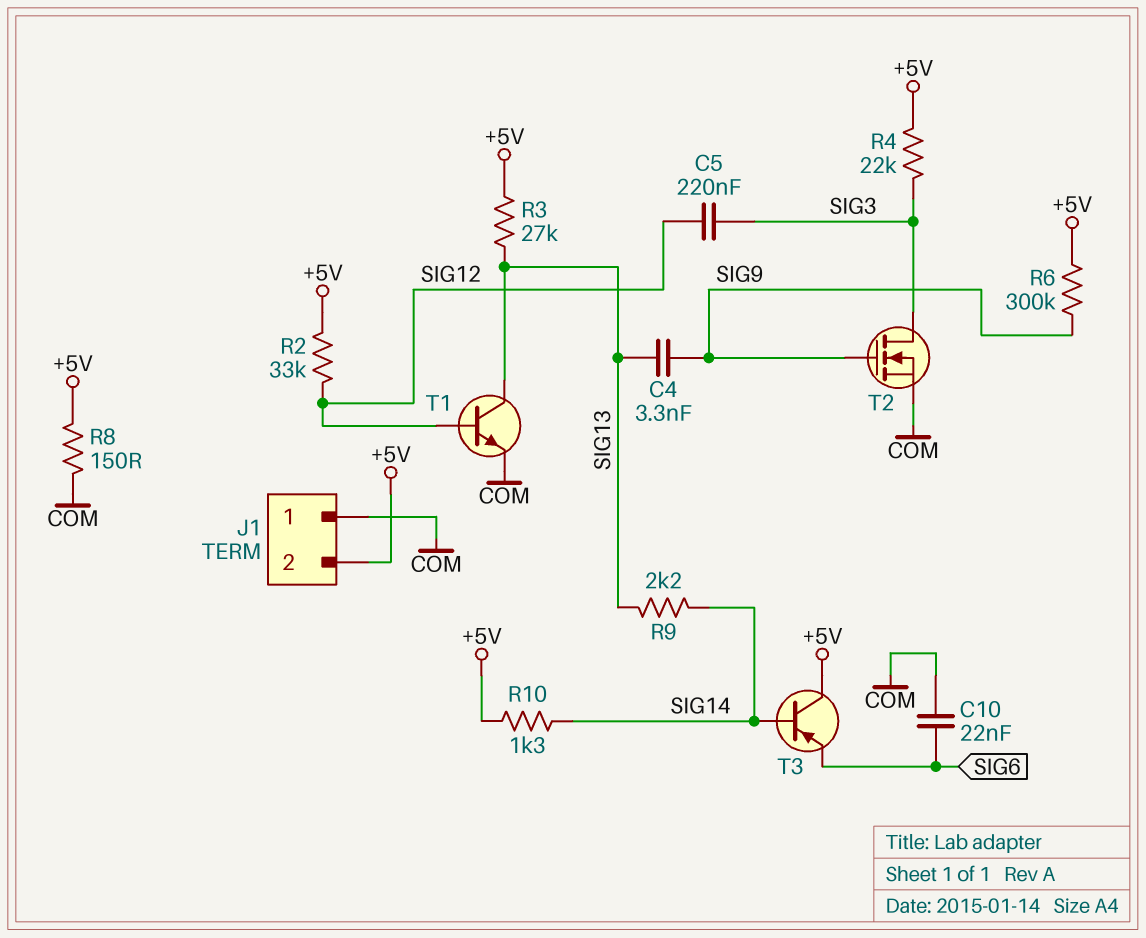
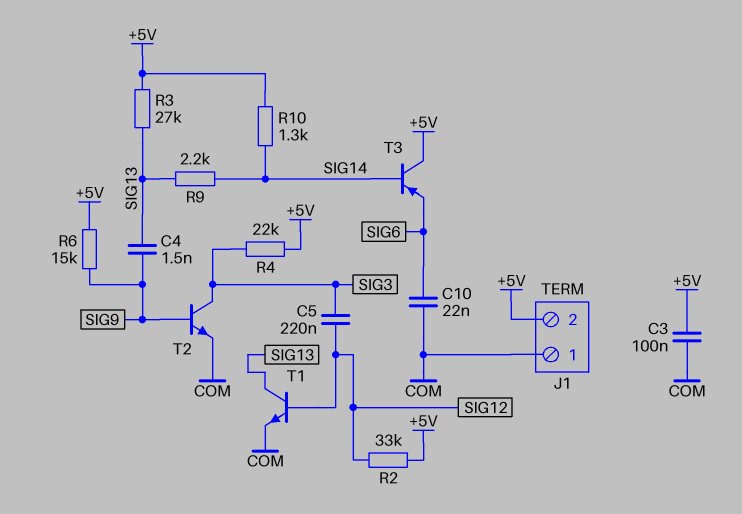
C3: none -> 100nF (+5V, COM)
C4: 3.3nF (SIG9, SIG13) -> 1.5nF (SIG9, SIG13)
R6: 300k (+5V, SIG9) -> 15k (+5V, SIG9)
R8: 150 (+5V, COM) -> none
T2: NMOS (G SIG9, D SIG3, S COM) -> NPN (B SIG9, C SIG3, E COM)

